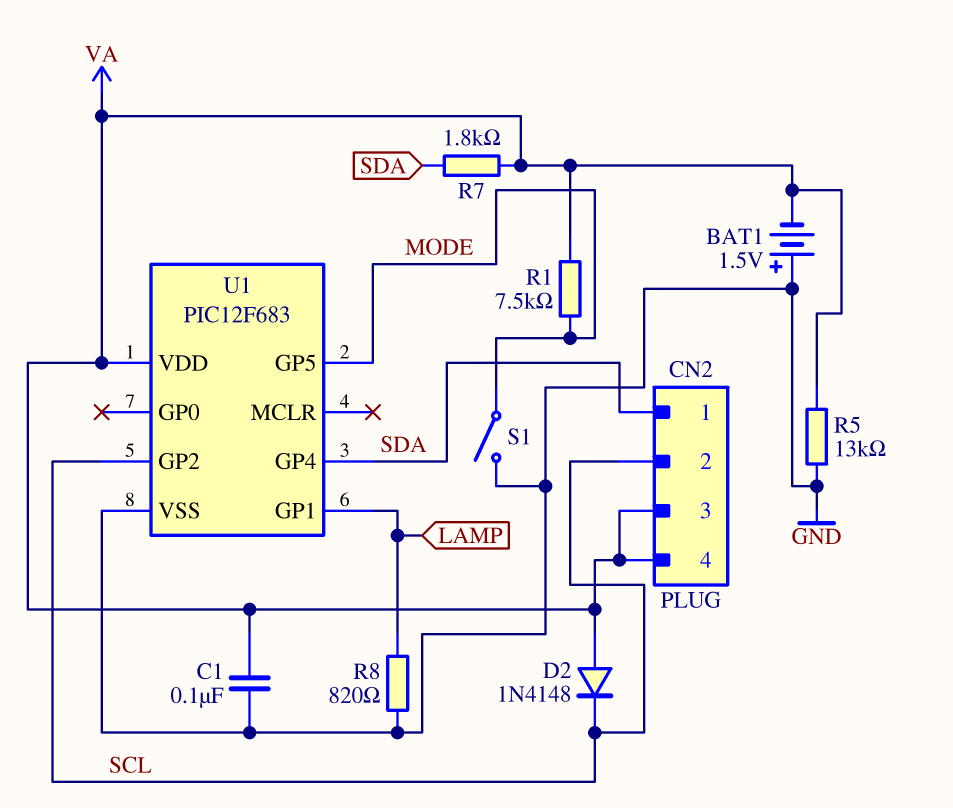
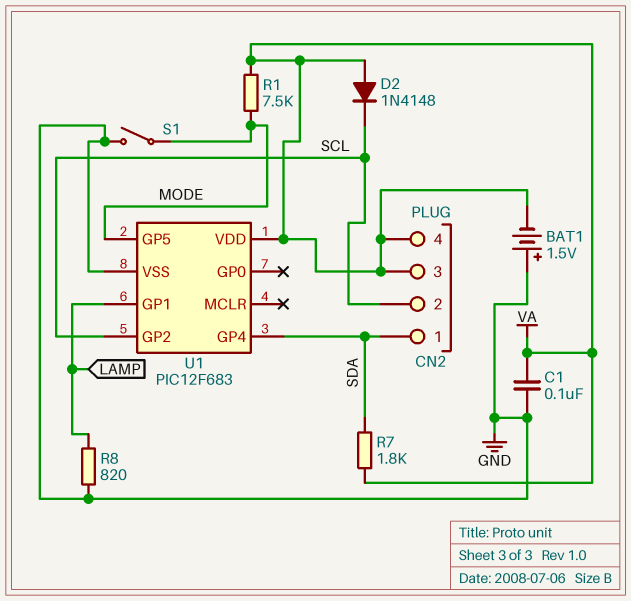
R5: 13k (GND, VA) -> none

